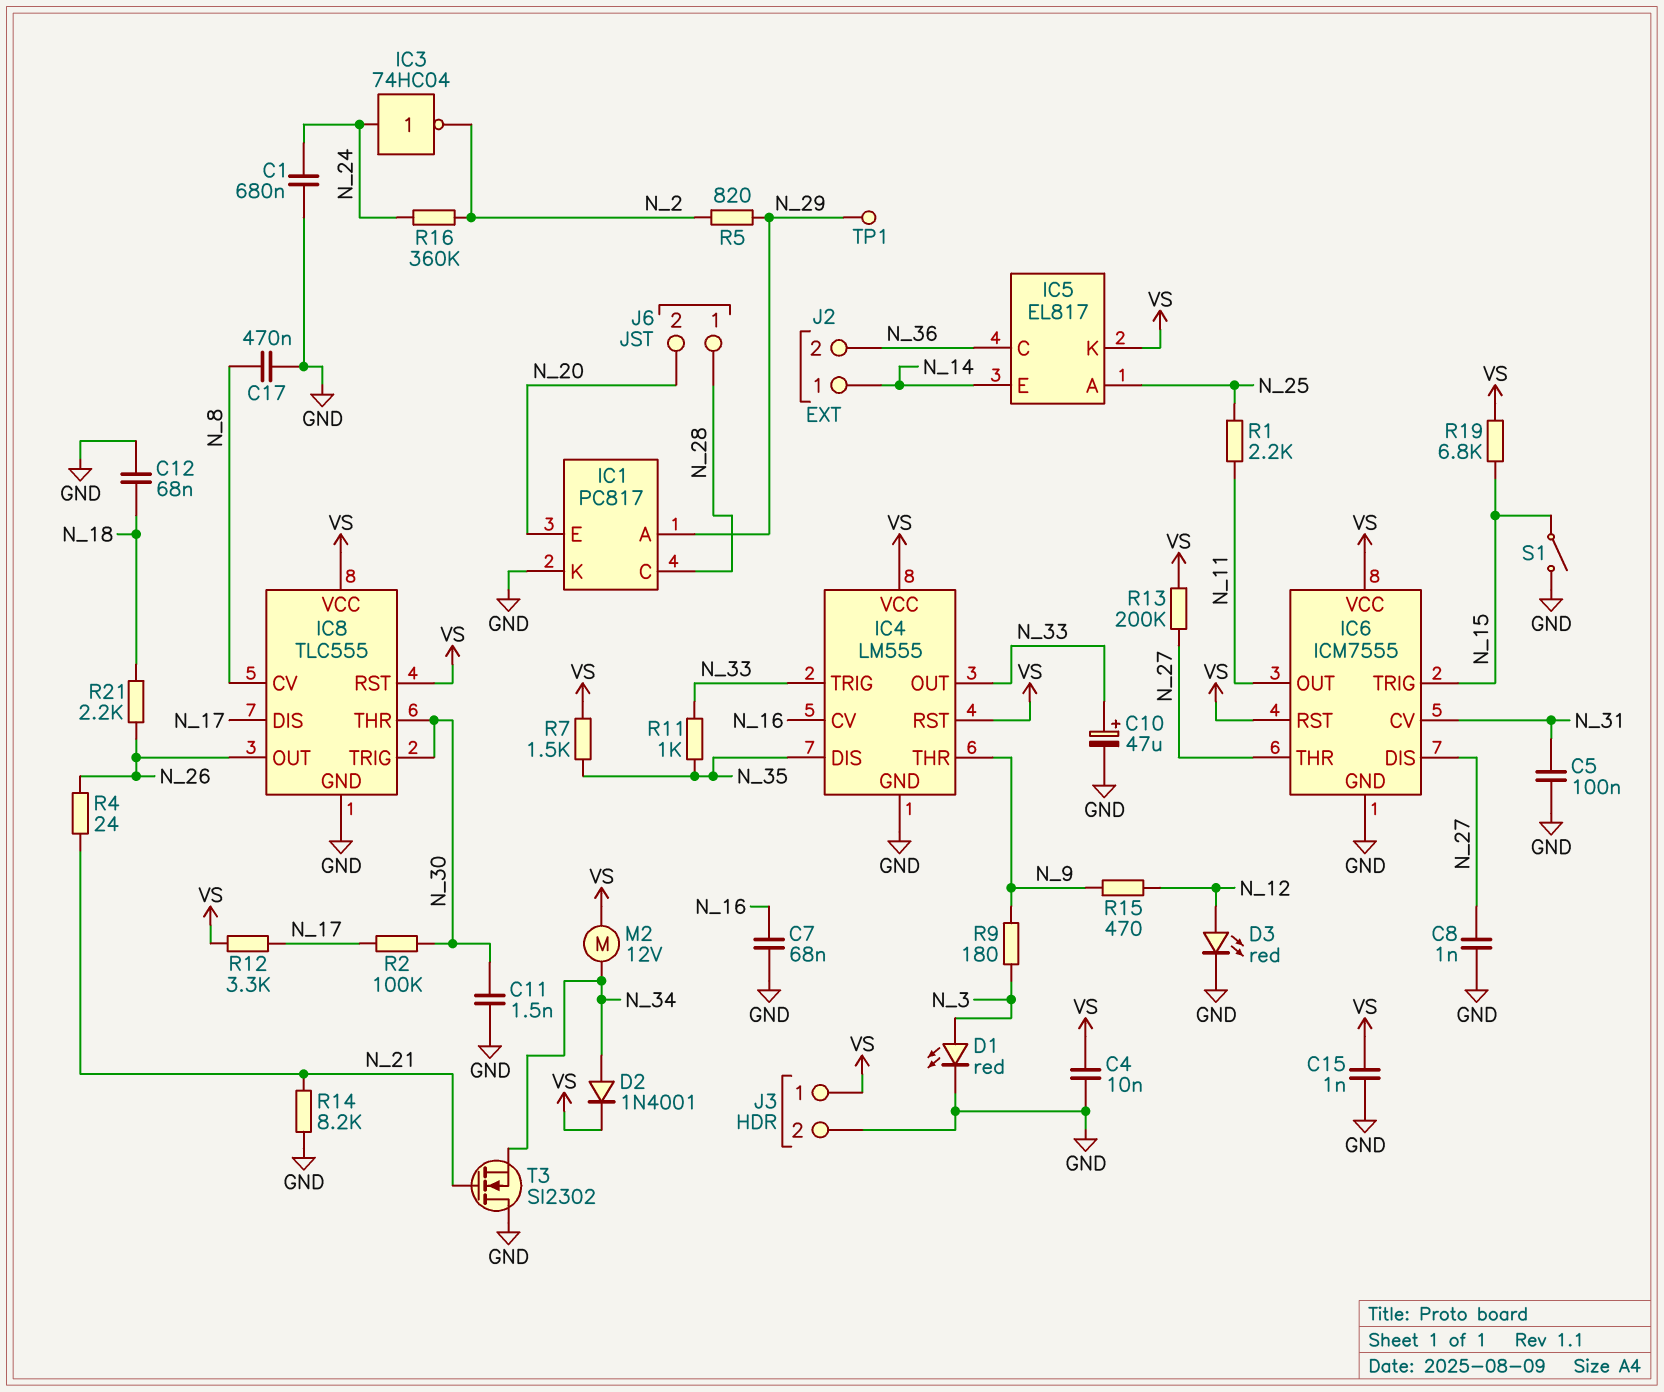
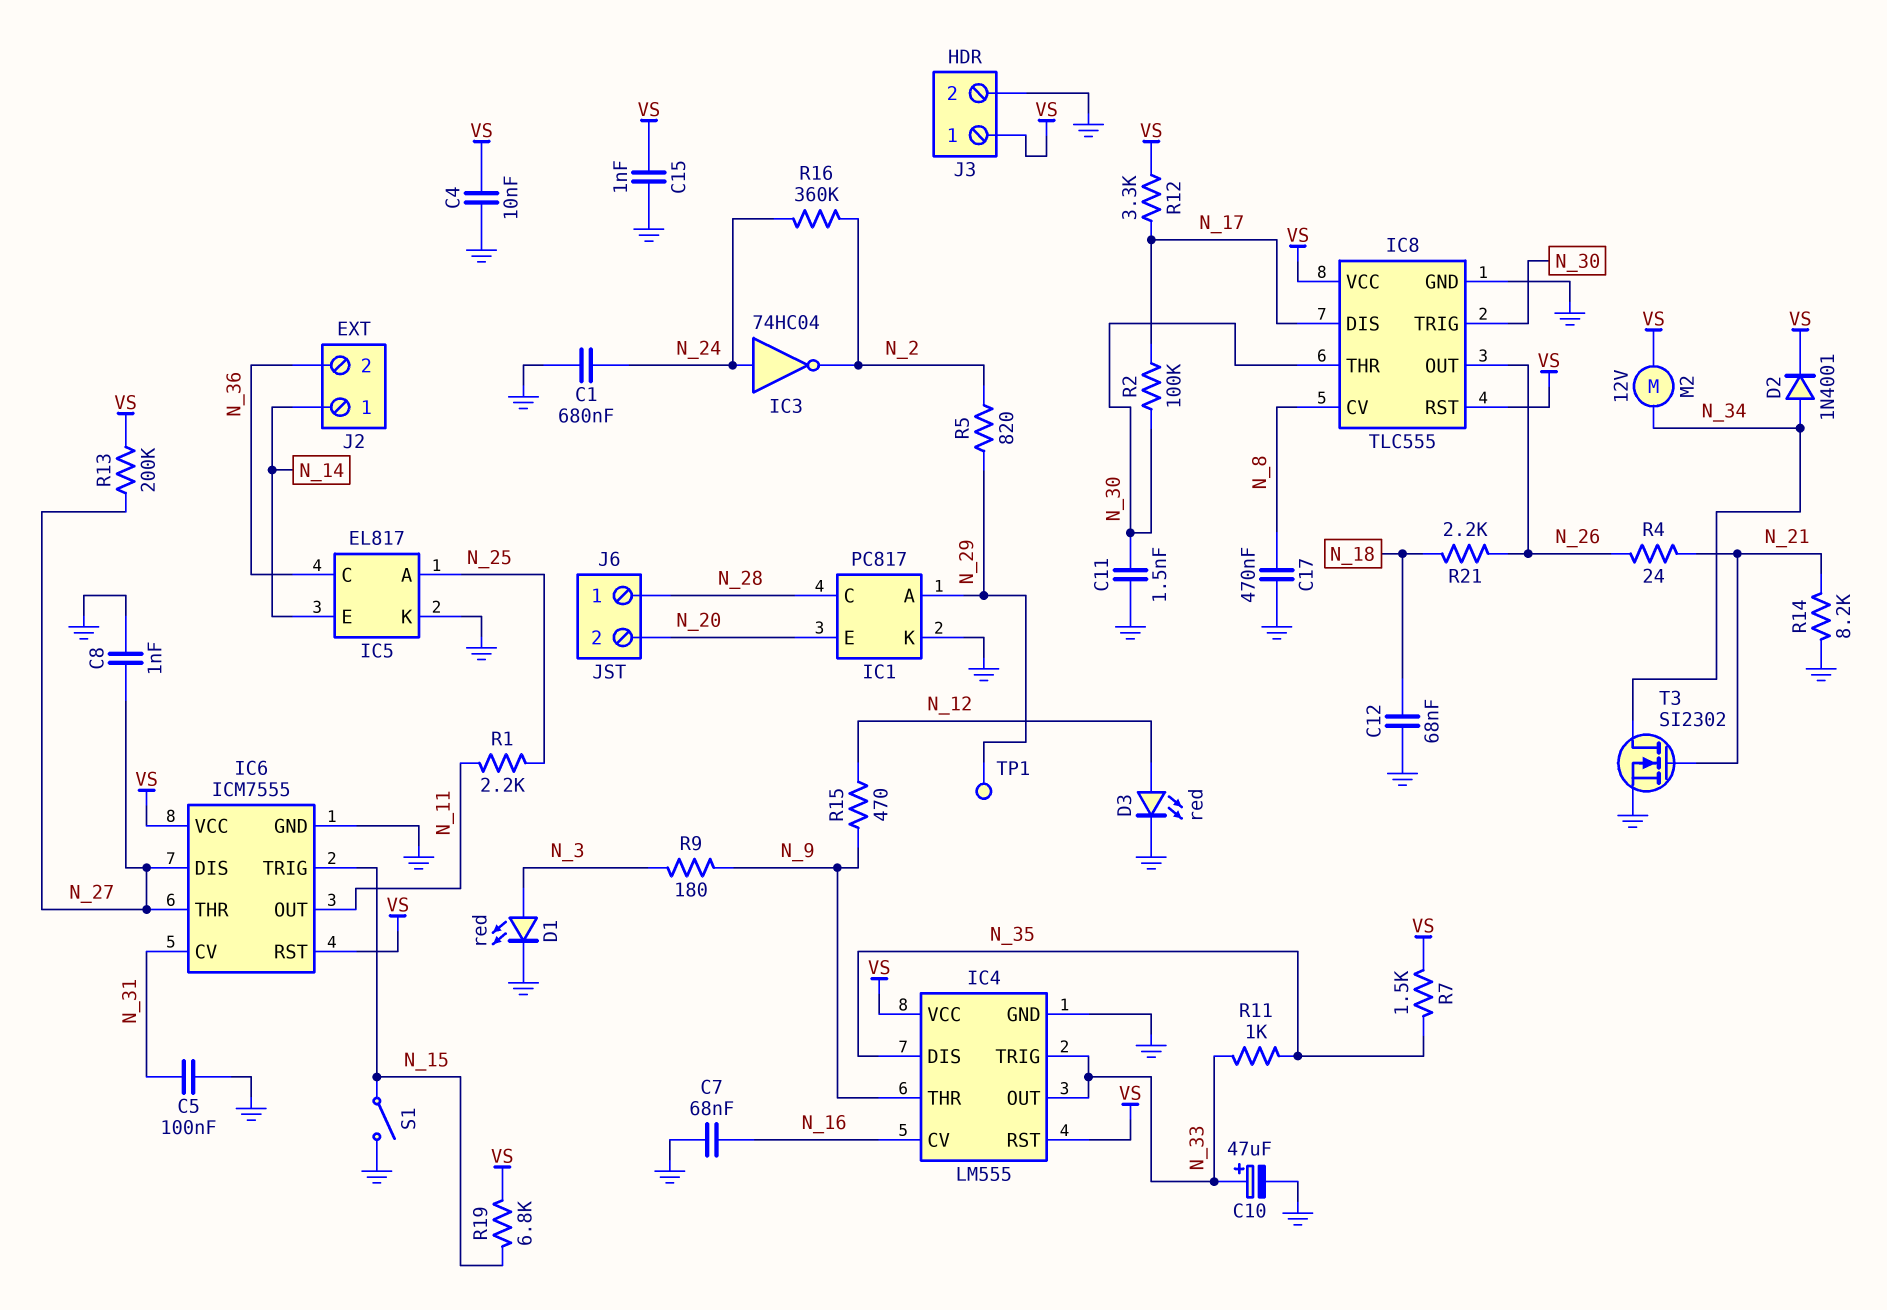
IC5 pin K: VS -> GND
T3: NMOS SI2302 (G N_21, D GND, S N_34) -> NMOS SI2302 (G N_21, D N_34, S GND)

